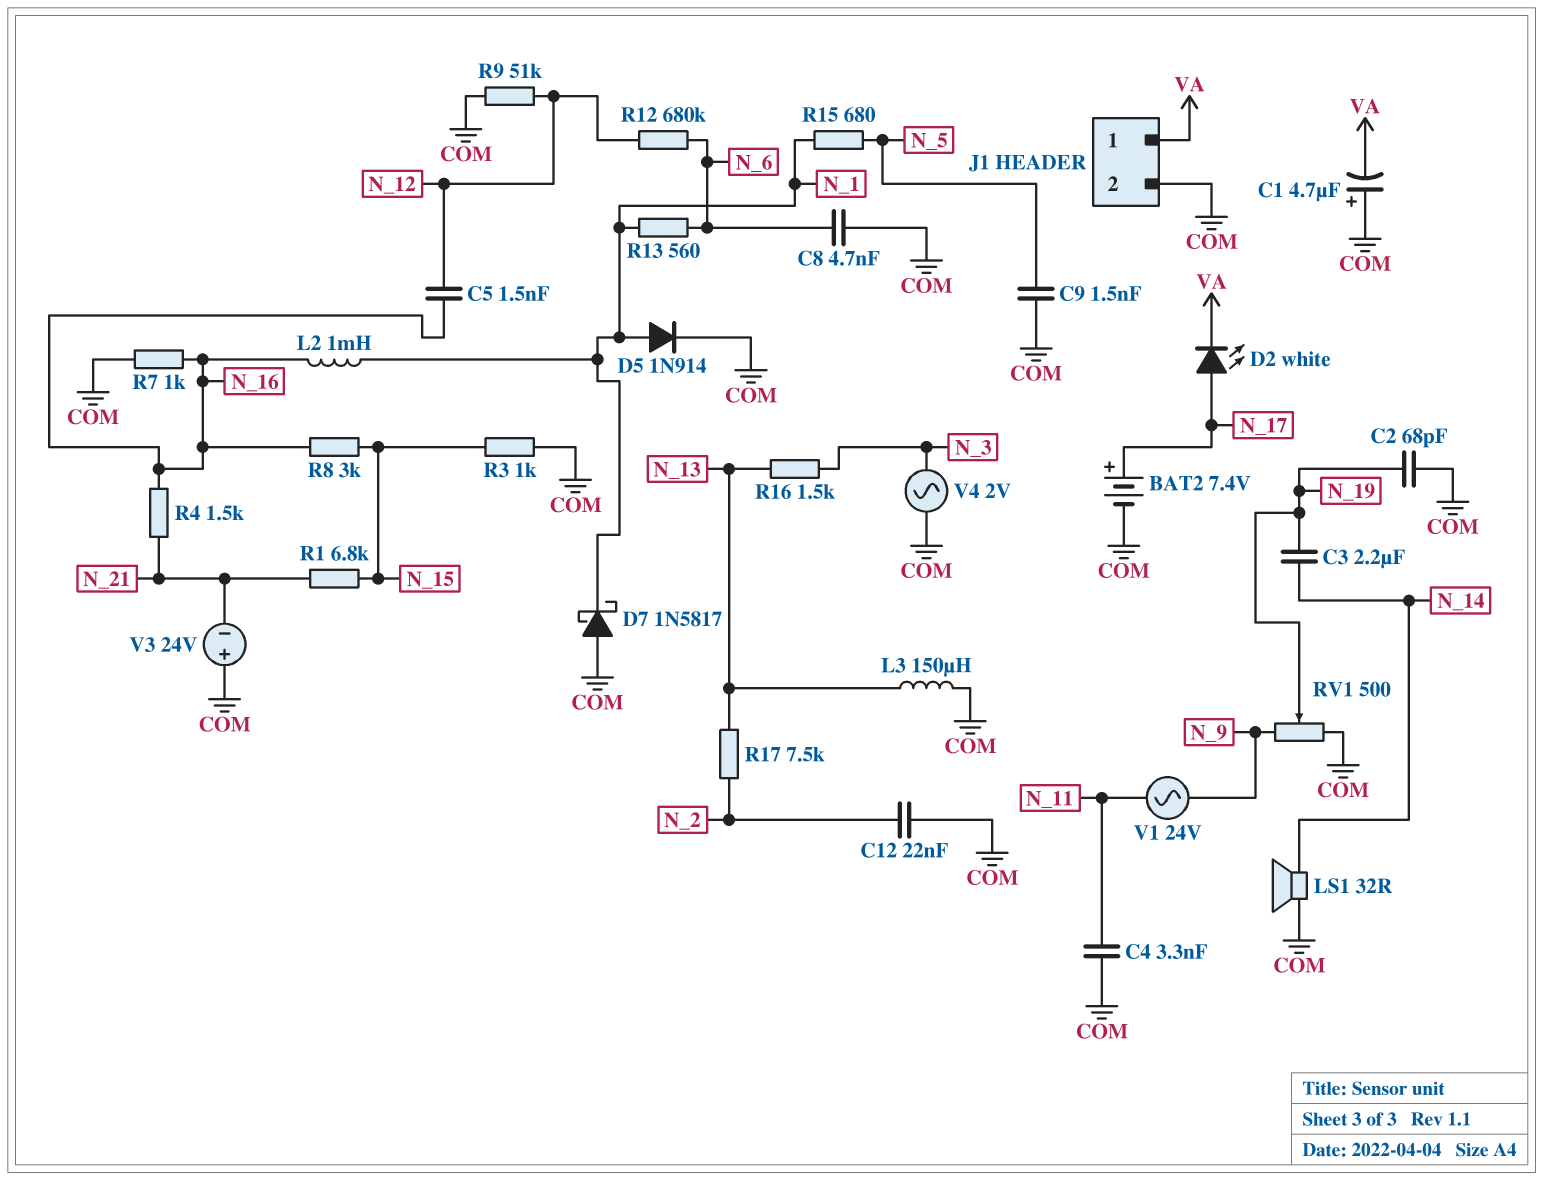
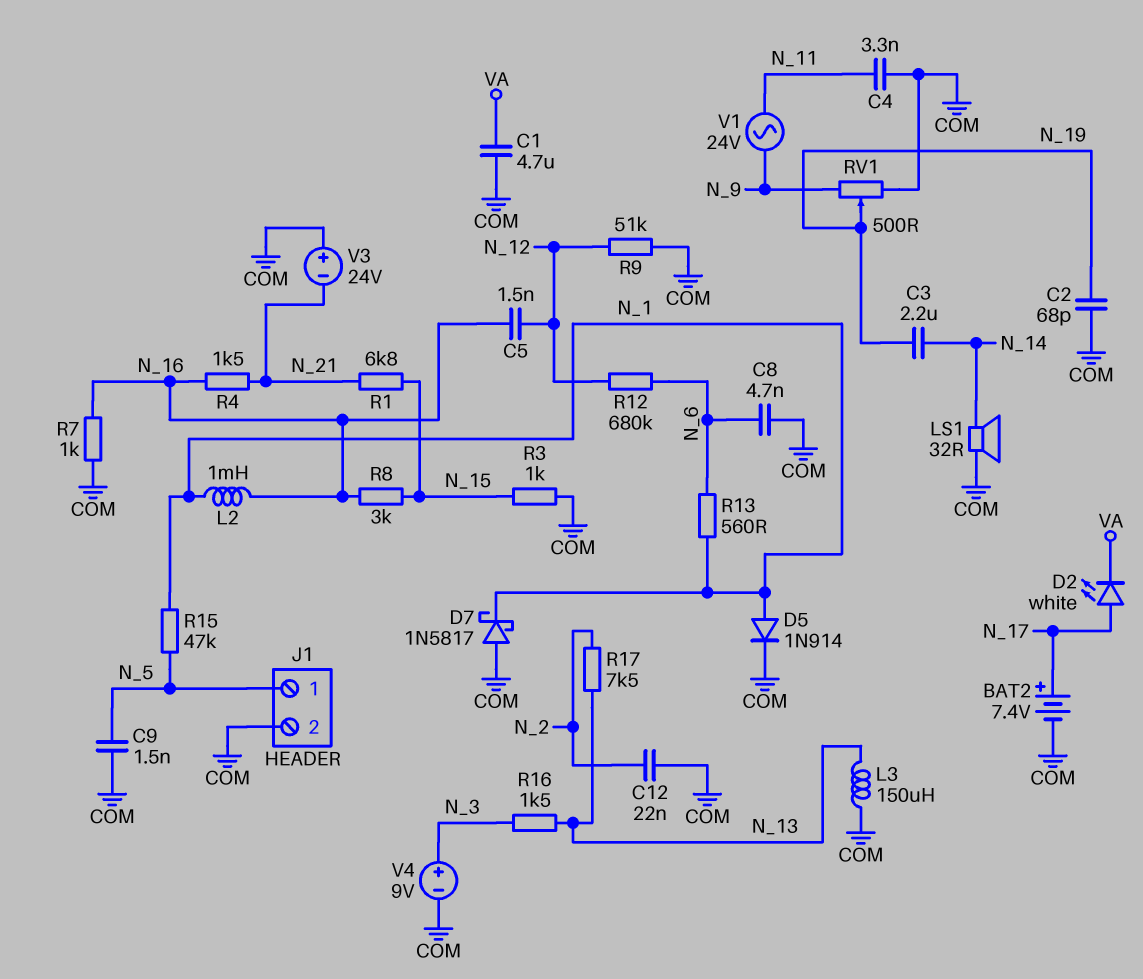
C1: 4.7uF (plus COM, minus VA) -> 4.7uF (COM, VA)
J1 pin 1: VA -> N_5
R15: 680 (N_1, N_5) -> 47k (N_1, N_5)
V4: AC 2V (COM, N_3) -> 9V (plus N_3, minus COM)

